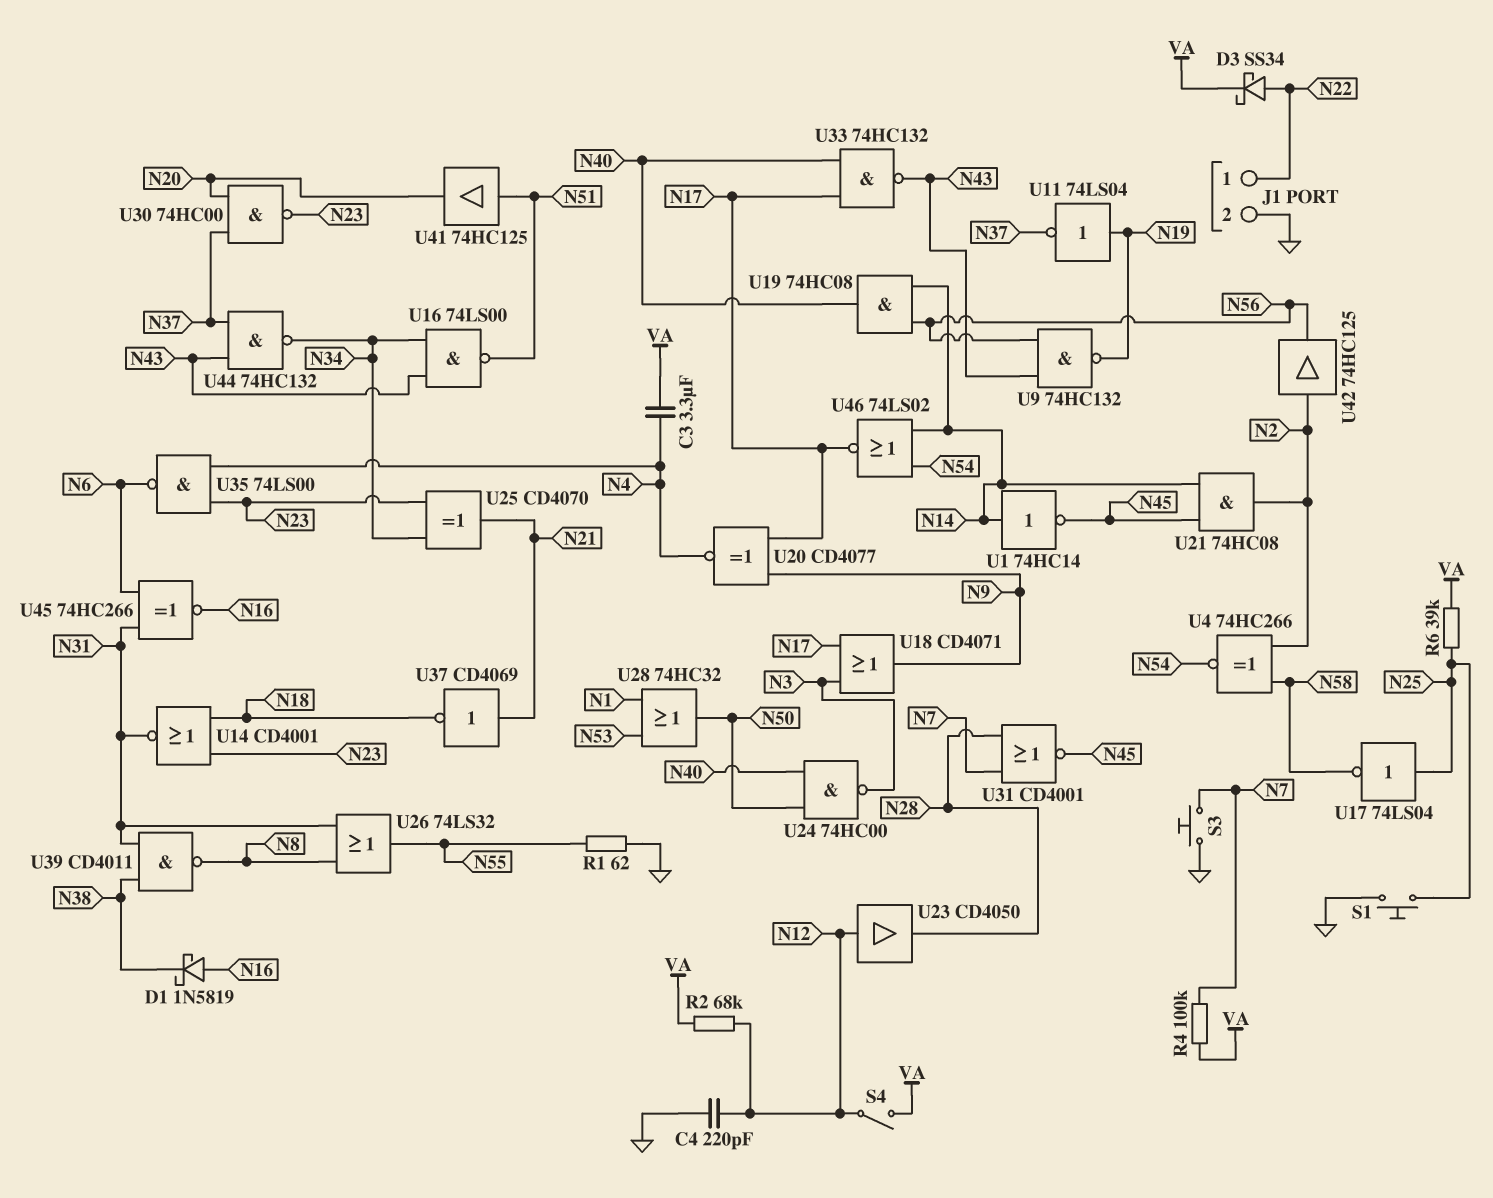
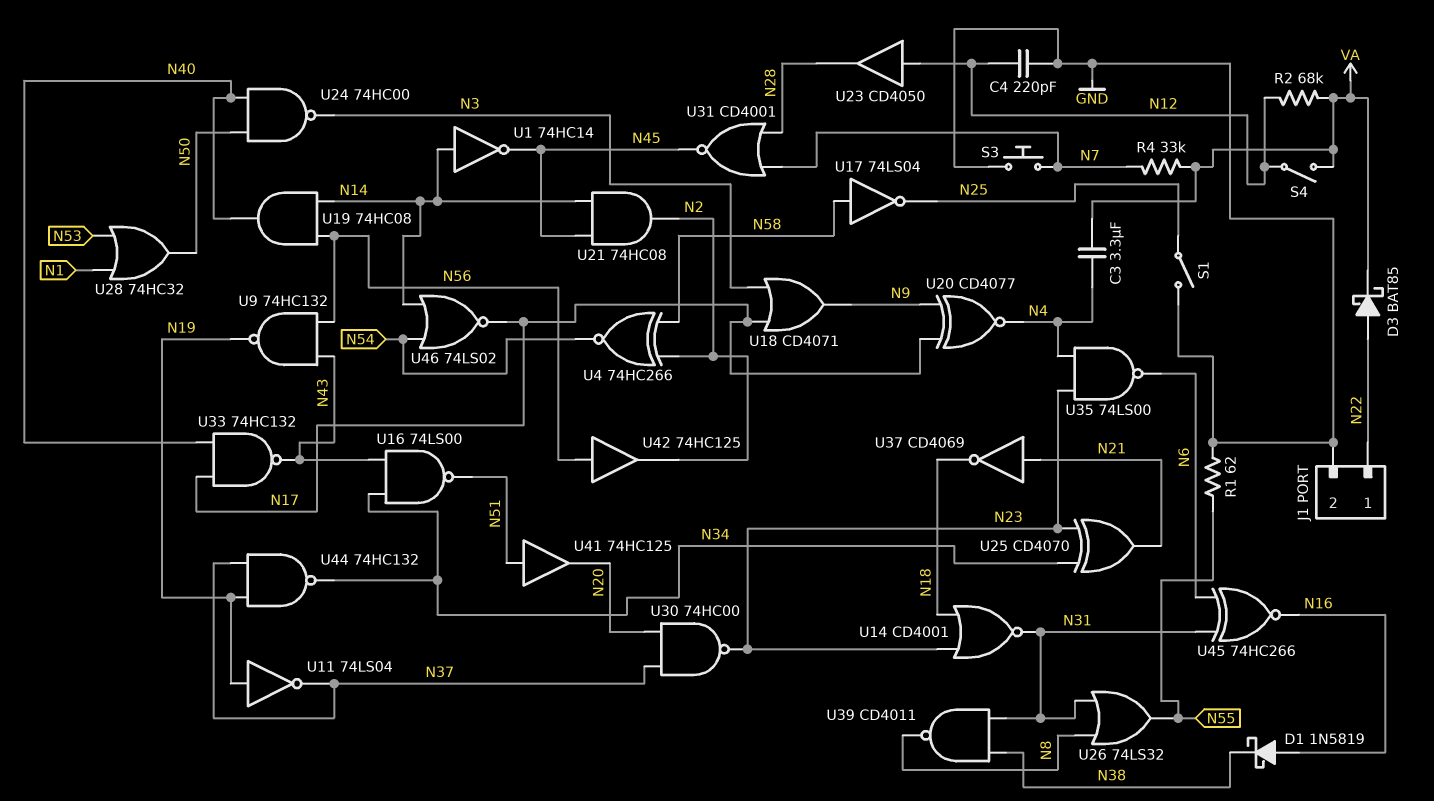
D3: schottky SS34 (A N22, K VA) -> schottky BAT85 (A N22, K VA)
R4: 100k (N7, VA) -> 33k (N7, VA)
R6: 39k (N25, VA) -> none
S1: button (GND, N25) -> switch (GND, N25)
U17: NOT 74LS04 (in N25, out N58) -> NOT 74LS04 (in N58, out N25)
U42: buffer 74HC125 (in N2, out N56) -> buffer 74HC125 (in N56, out N2)
U44: NAND 74HC132 (in N37, in N43, out N34) -> NAND 74HC132 (in N19, in N37, out N34)

